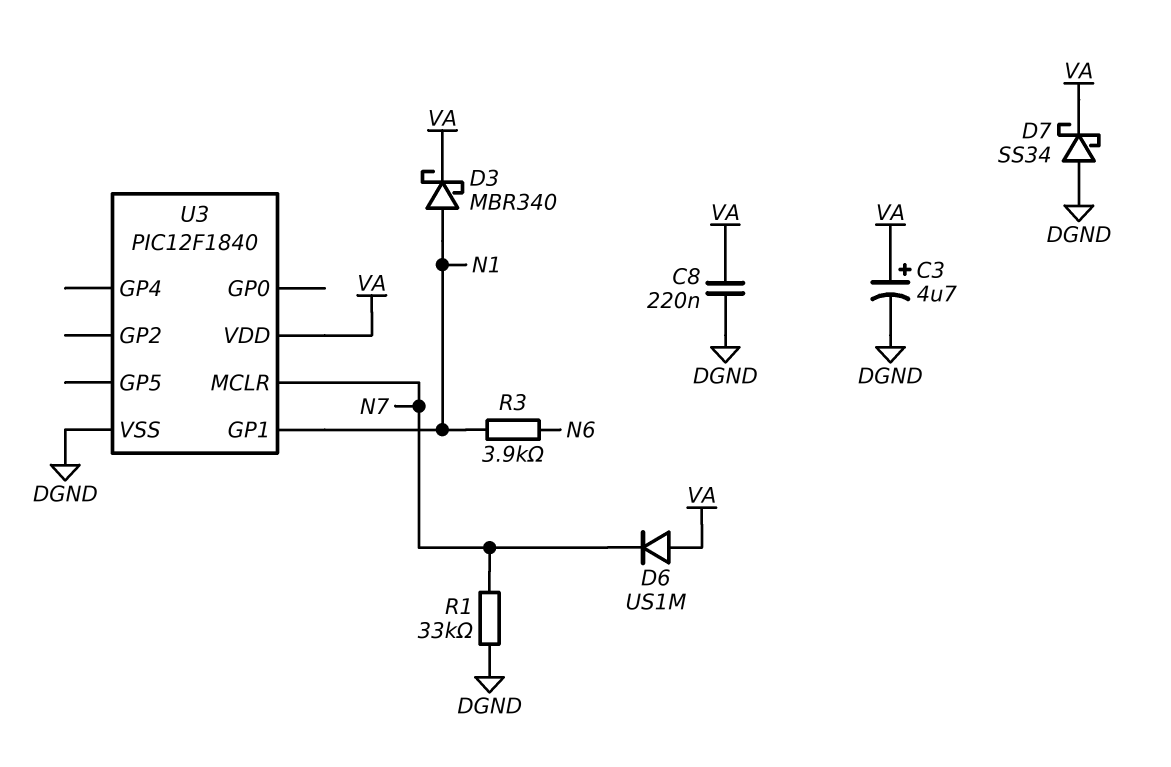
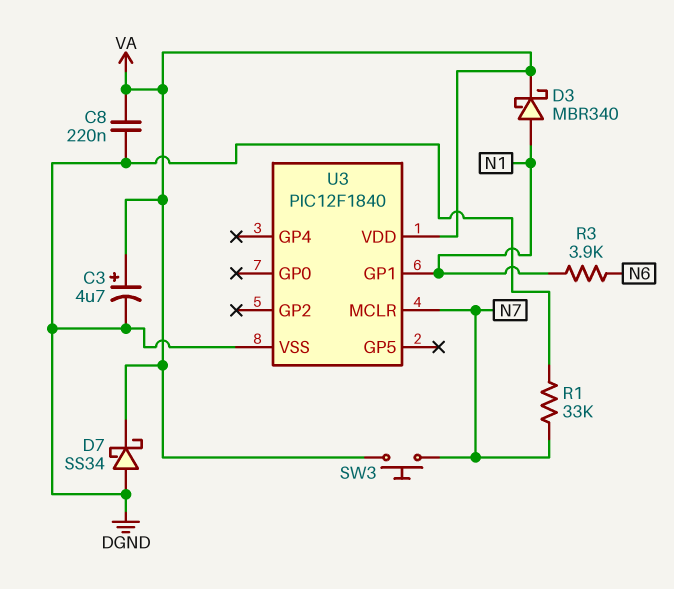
D6: diode US1M (A VA, K N7) -> none
SW3: none -> button (N7, VA)

